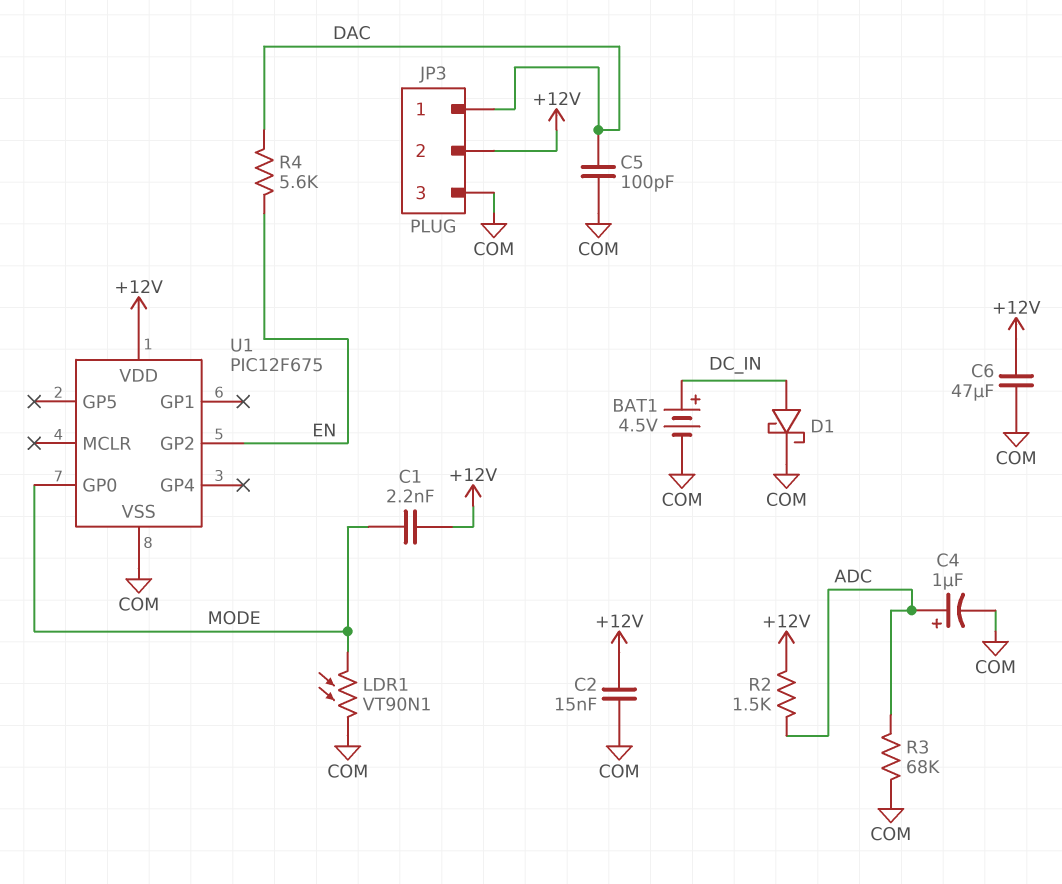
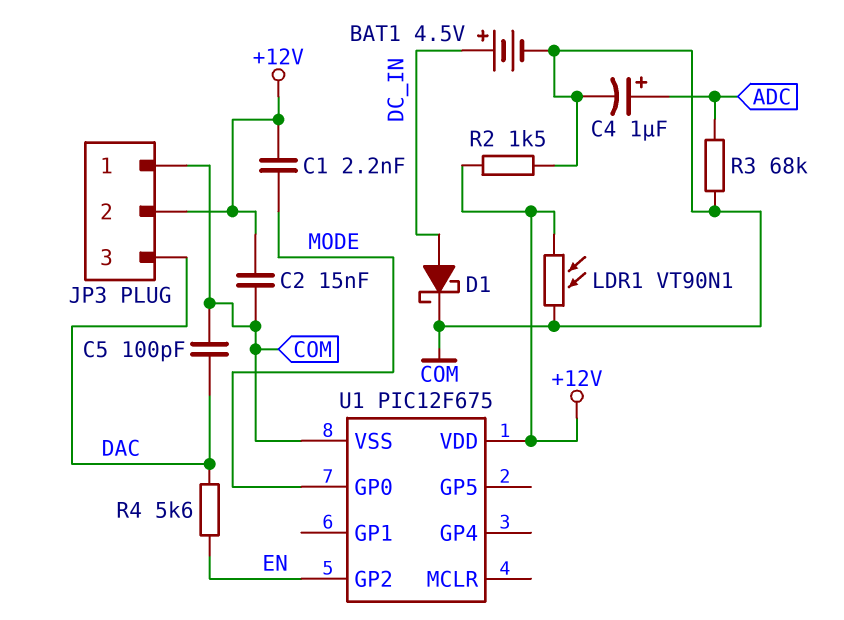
C6: 47uF (+12V, COM) -> none
JP3 pin 1: DAC -> COM
JP3 pin 3: COM -> DAC
LDR1: VT90N1 (COM, MODE) -> VT90N1 (+12V, COM)
R2: 1.5k (+12V, ADC) -> 1.5k (+12V, COM)

